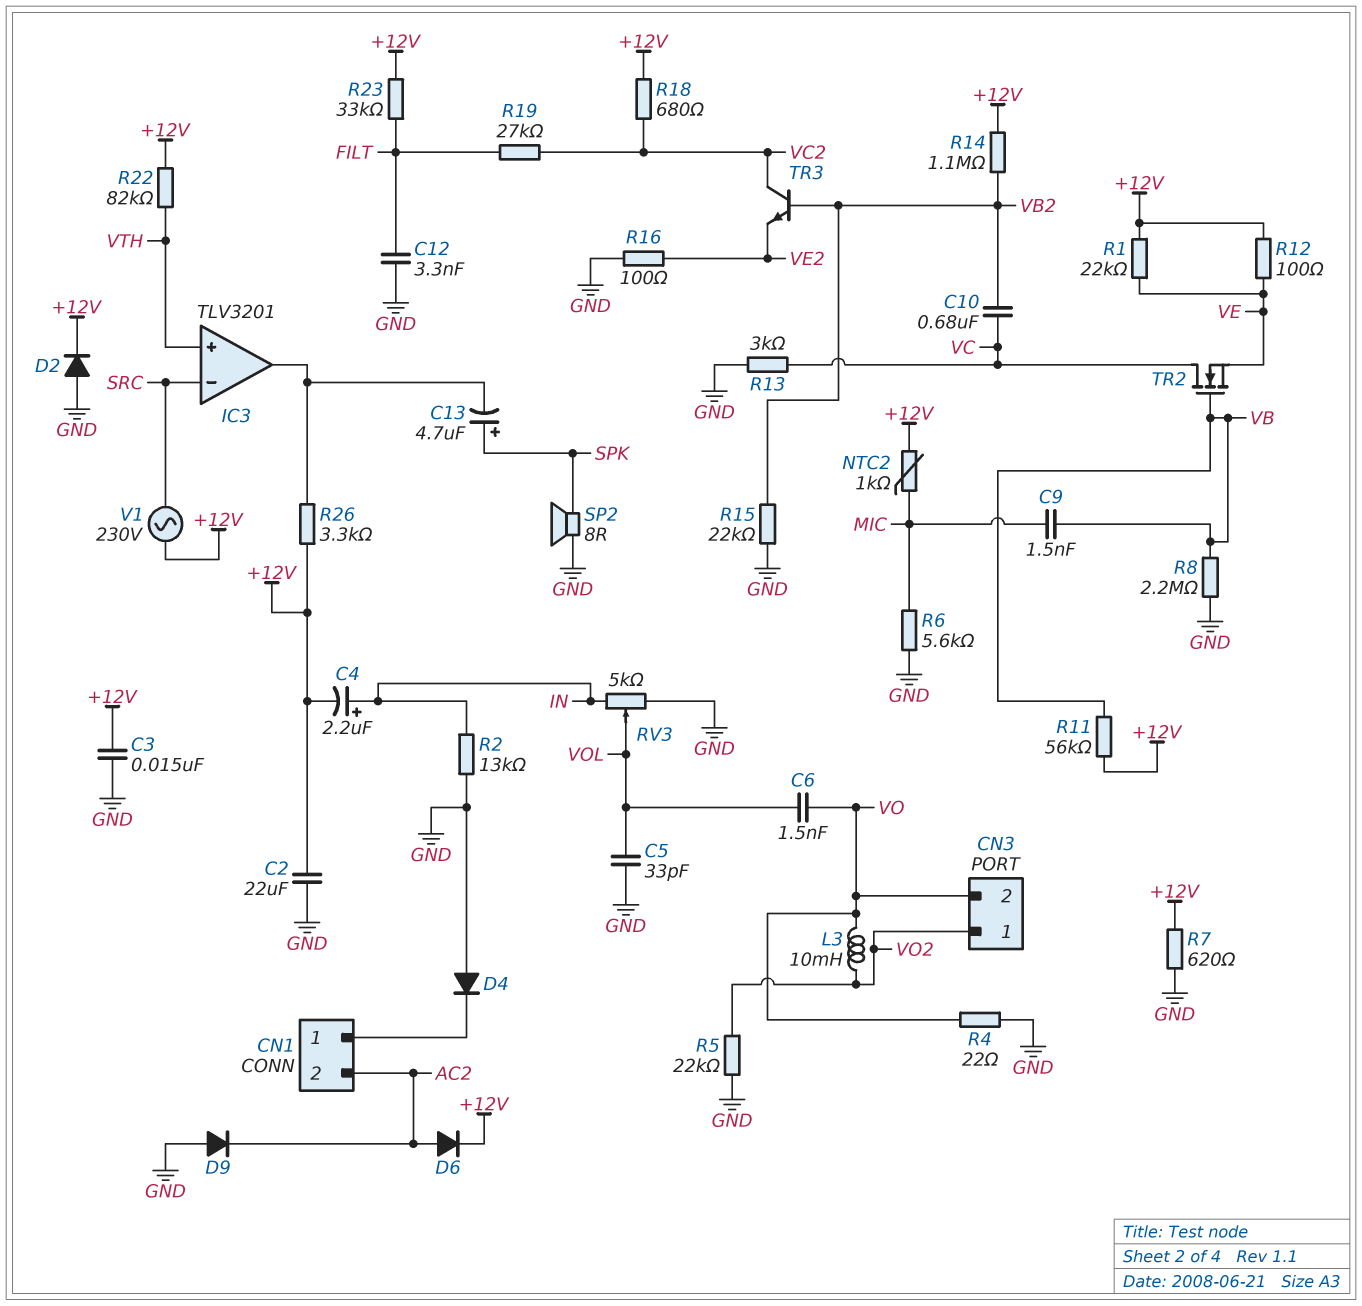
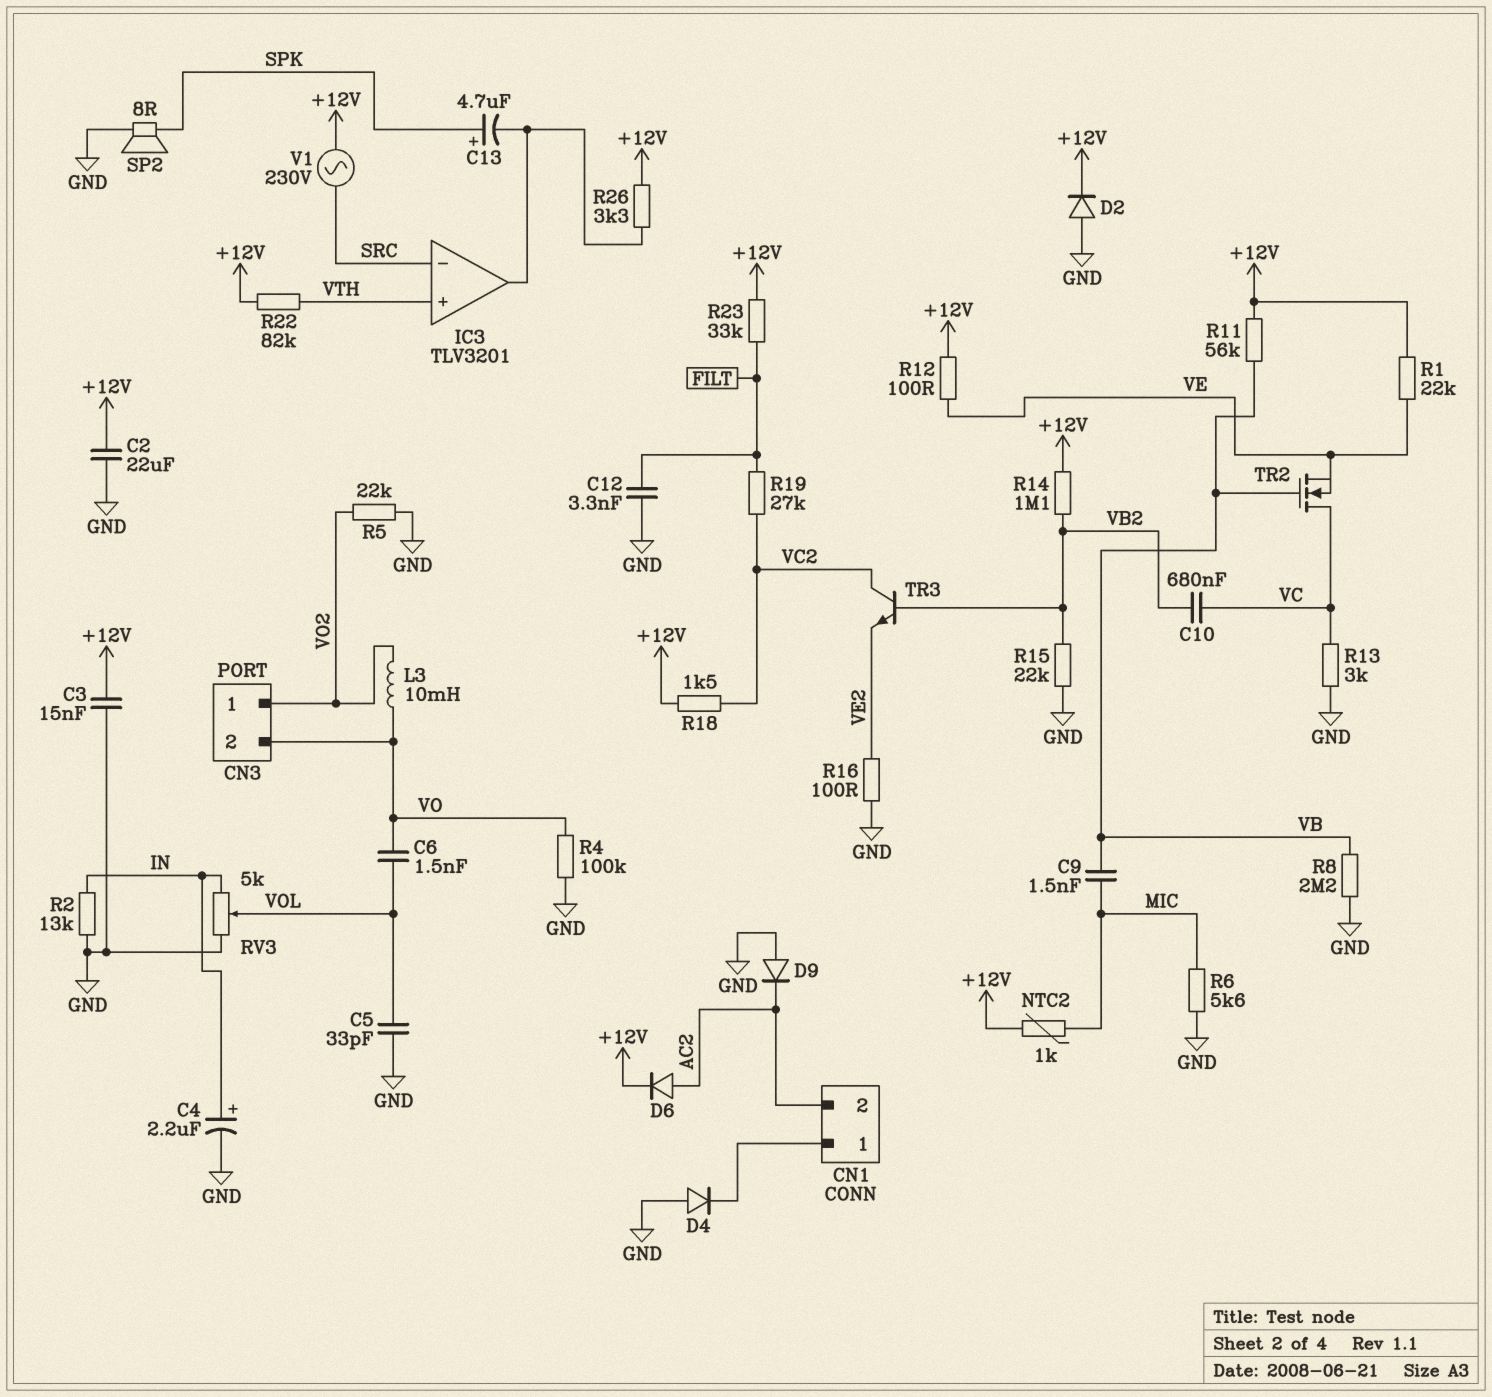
C4: 2.2uF (plus IN, minus +12V) -> 2.2uF (plus IN, minus GND)
R4: 22 (GND, VO) -> 100k (GND, VO)
R7: 620 (+12V, GND) -> none
R18: 680 (+12V, VC2) -> 1.5k (+12V, VC2)

